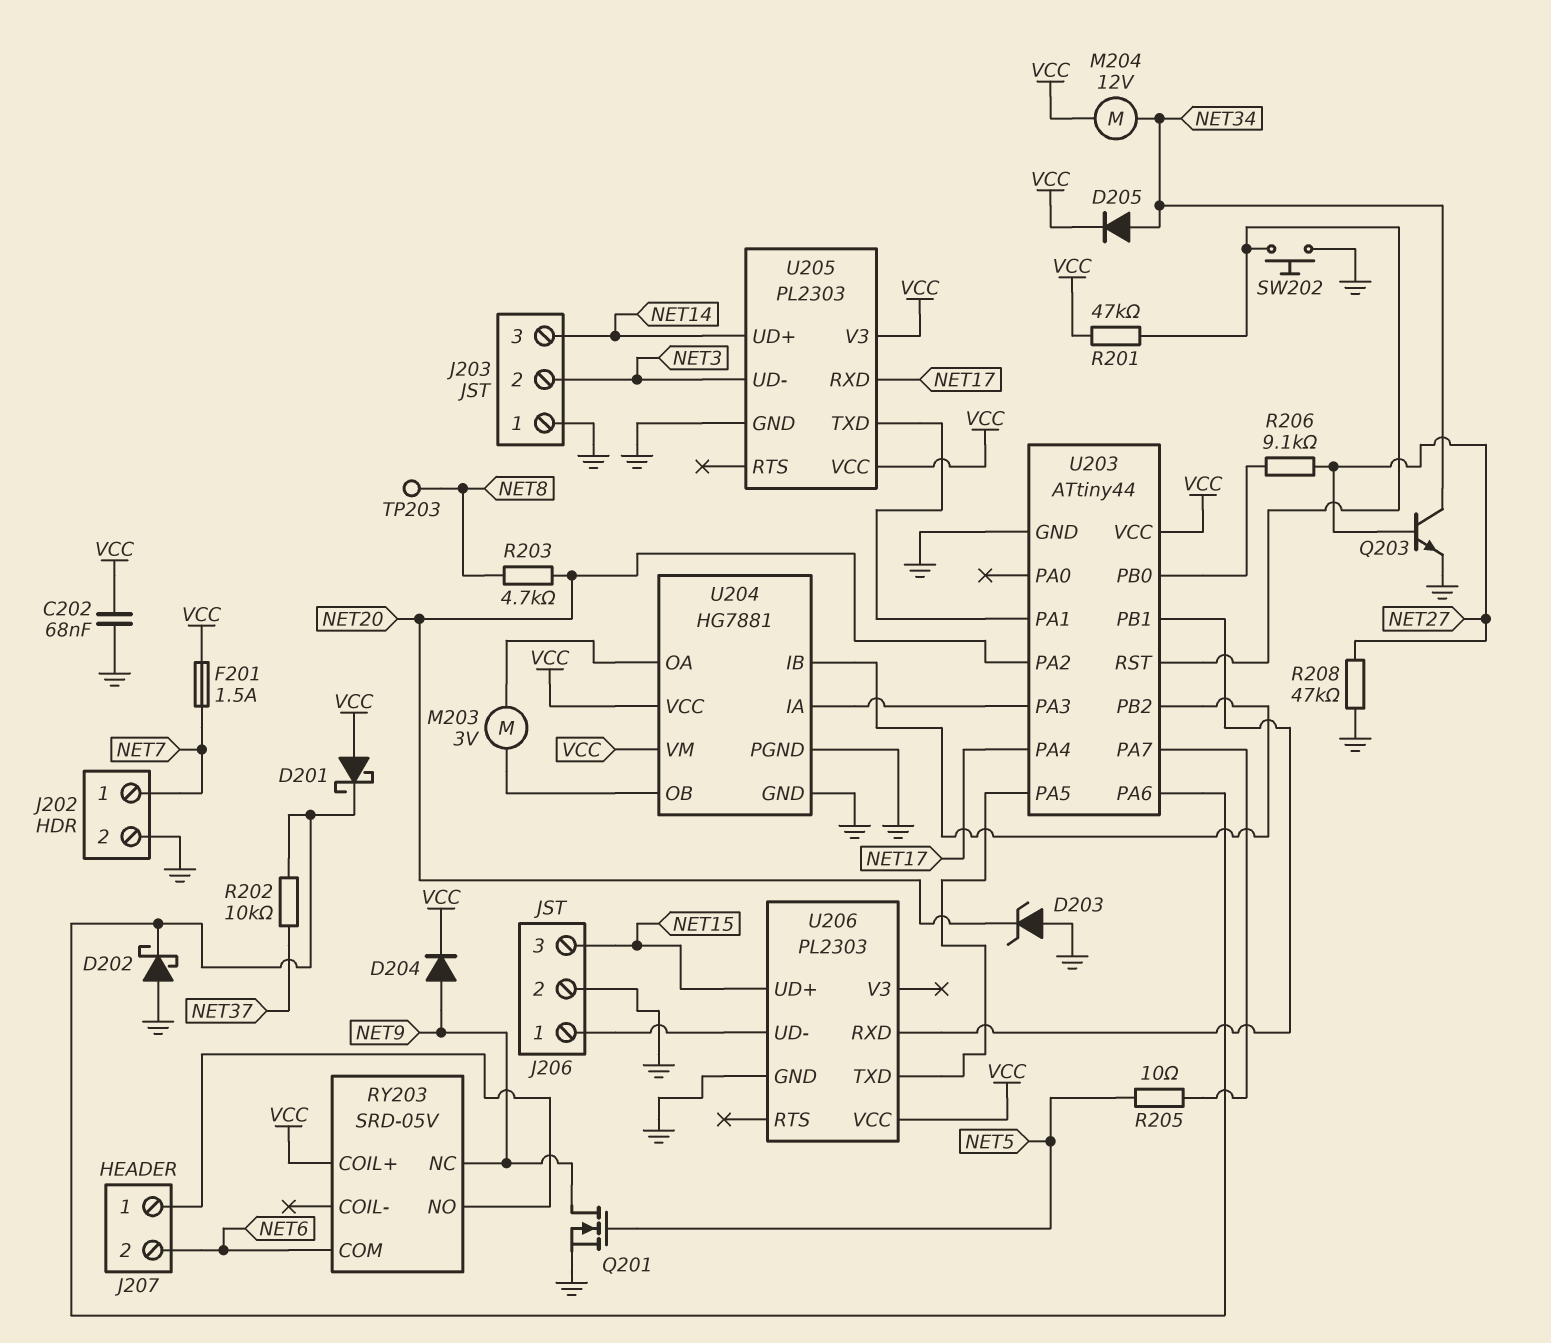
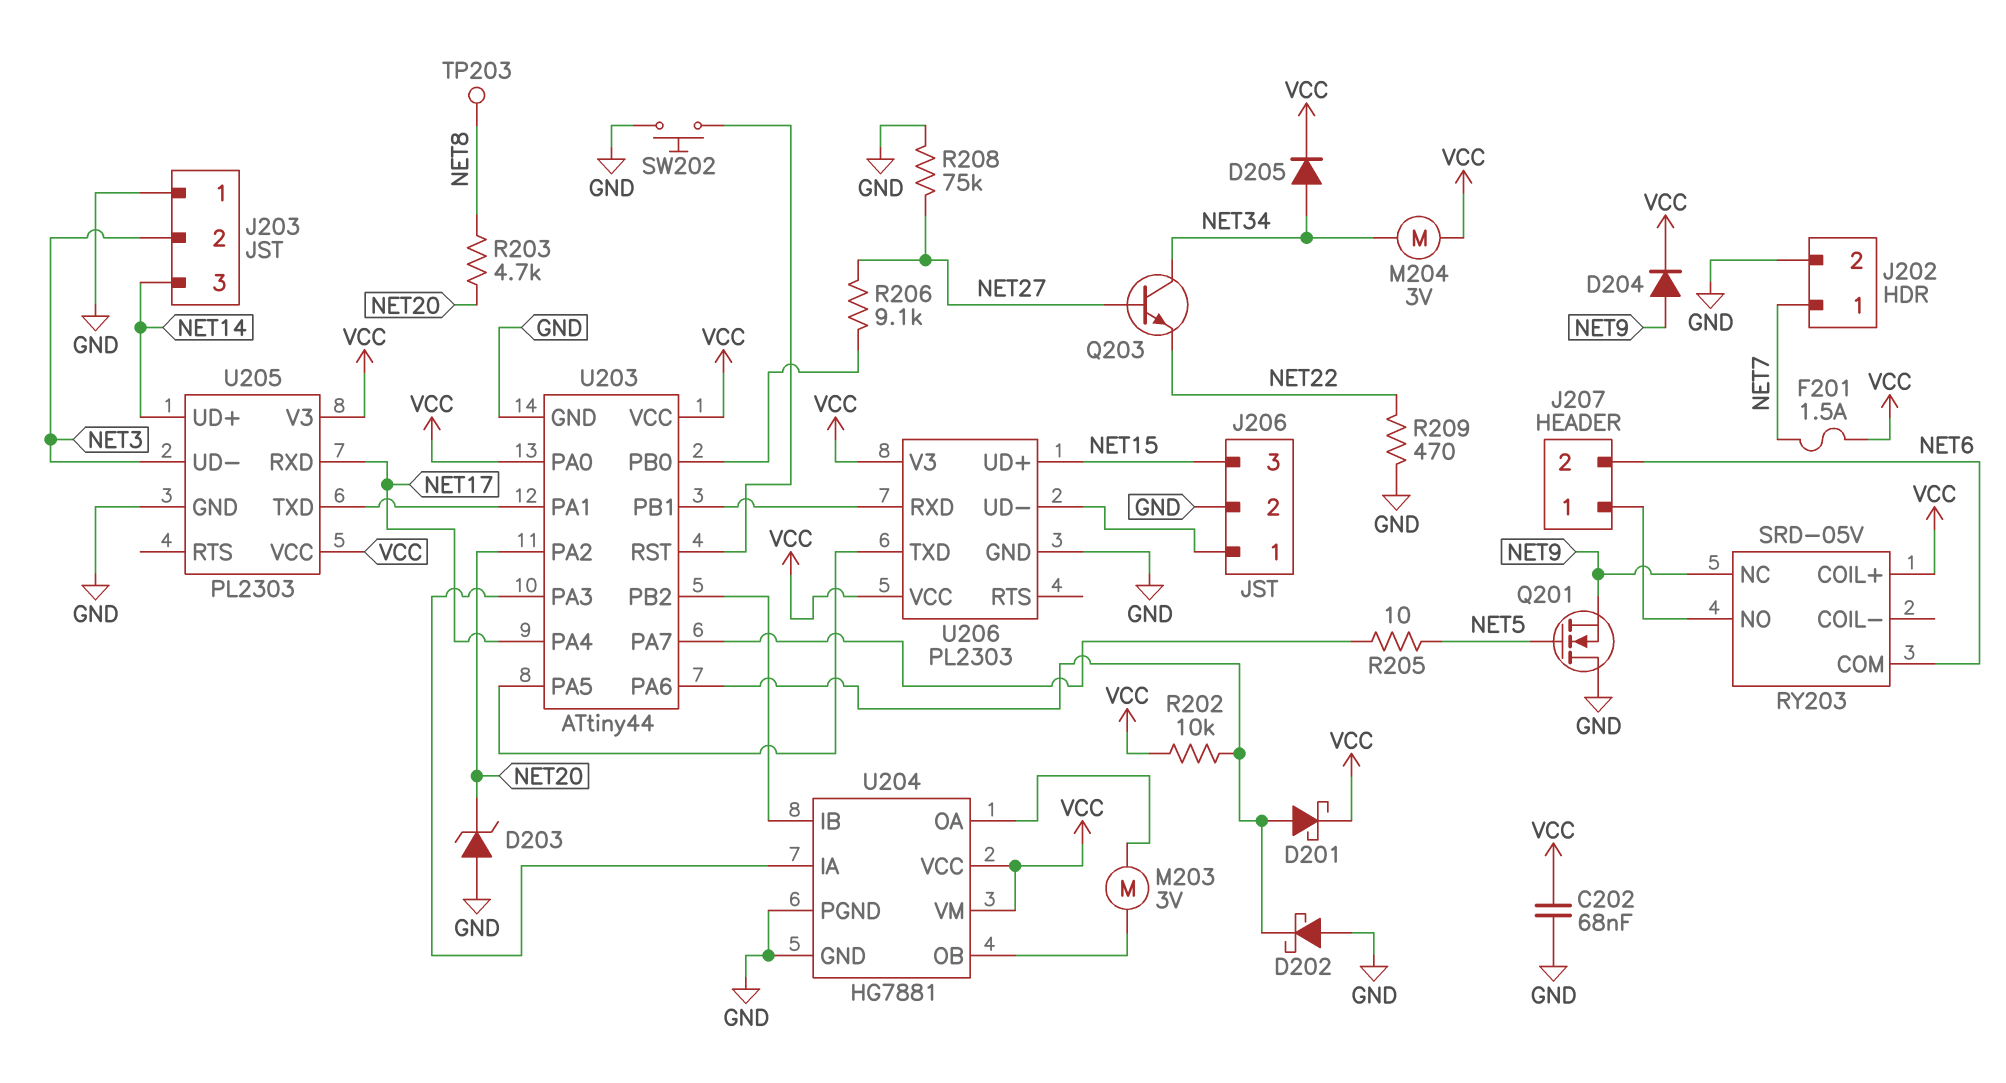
D201: schottky (A VCC, K U203/PA6) -> schottky (A U203/PA6, K VCC)
M204: motor 12V (NET34, VCC) -> motor 3V (NET34, VCC)
Q201: NMOS (G NET5, D NET9, S GND) -> NMOS (G NET5, D GND, S NET9)
Q203: NPN (B NET27, C NET34, E GND) -> NPN (B NET27, C NET34, E NET22)
R201: 47k (U203/RST, VCC) -> none
R202: 10k (NET37, U203/PA6) -> 10k (U203/PA6, VCC)
R208: 47k (GND, NET27) -> 75k (GND, NET27)
R209: none -> 470 (GND, NET22)
U203 pin PA0: none -> VCC
U206 pin V3: none -> VCC

